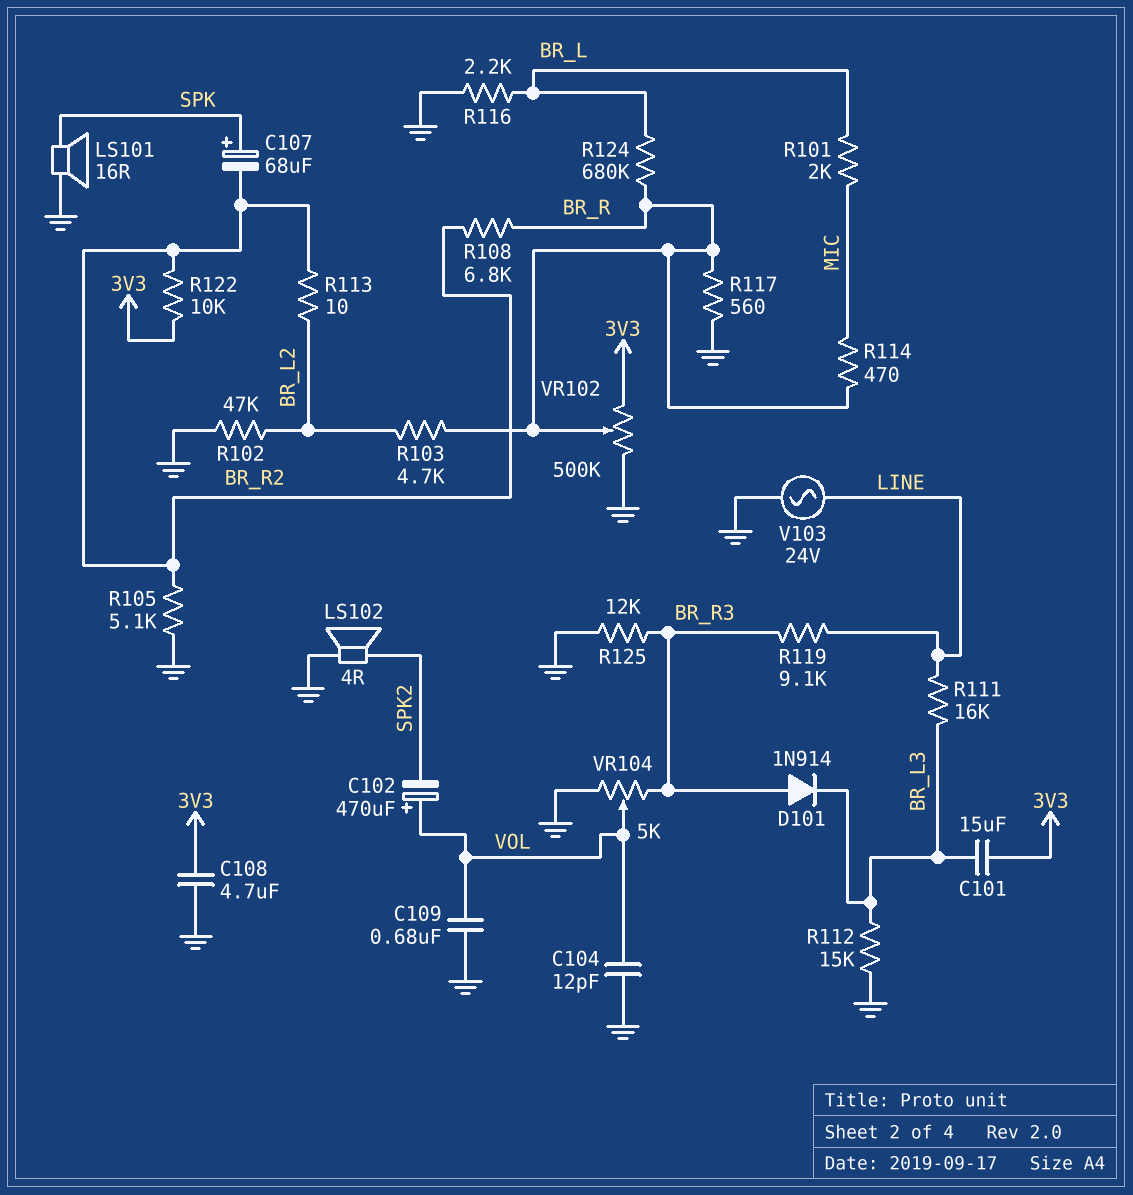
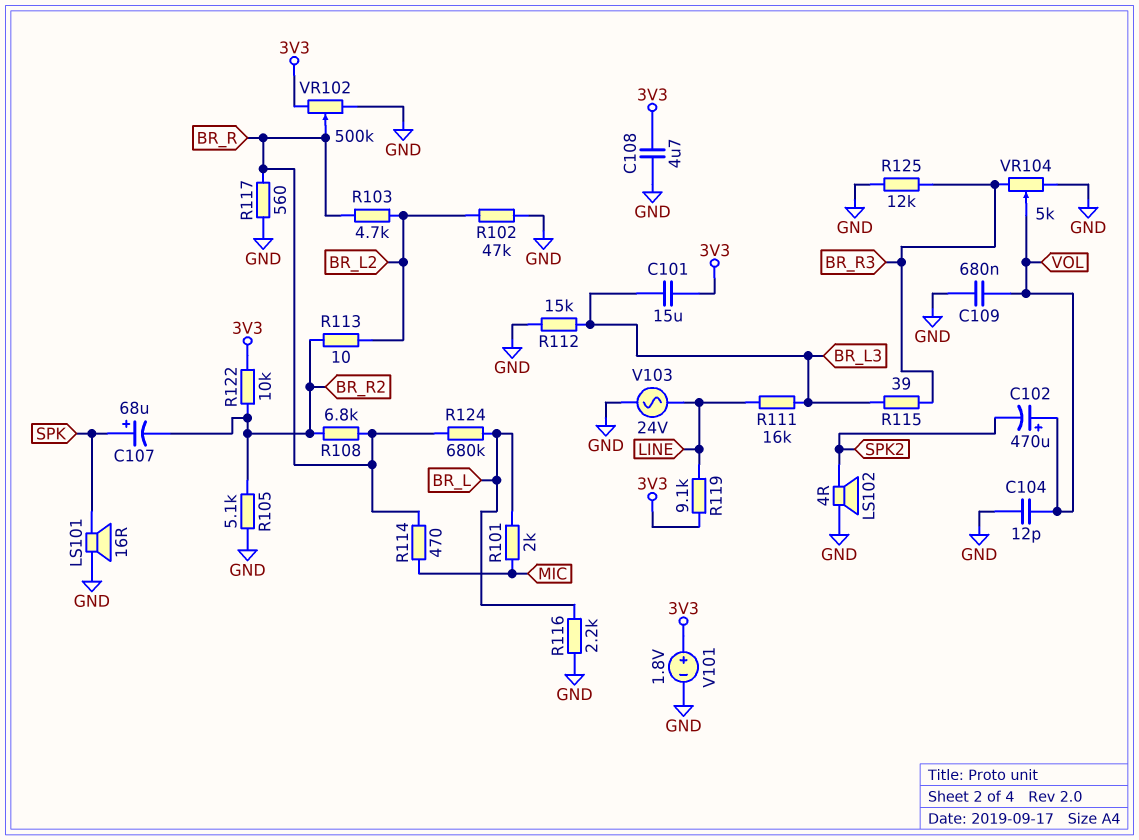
D101: diode 1N914 (A BR_R3, K BR_L3) -> none
R115: none -> 39 (BR_L3, BR_R3)
R119: 9.1k (BR_R3, LINE) -> 9.1k (3V3, LINE)
V101: none -> 1.8V (plus 3V3, minus GND)

